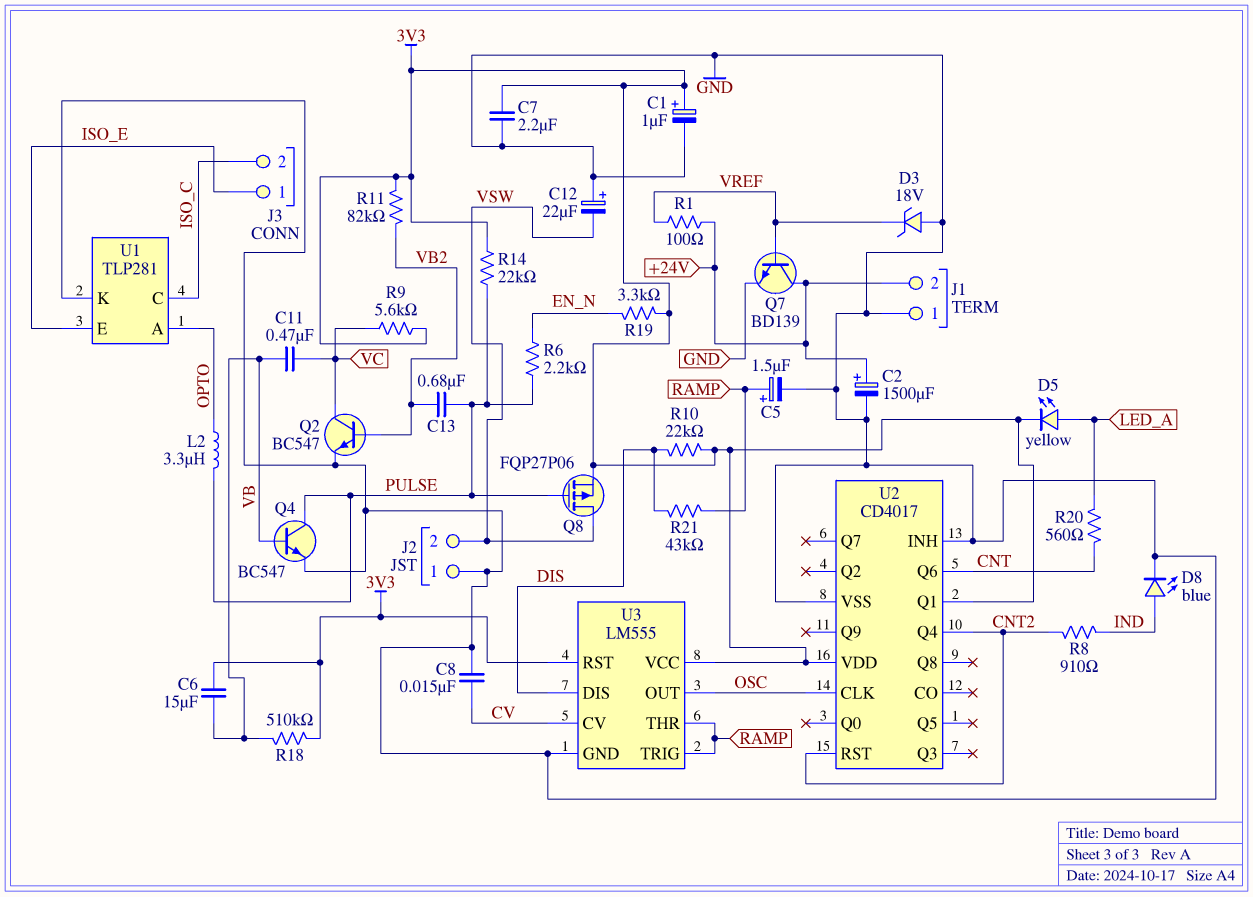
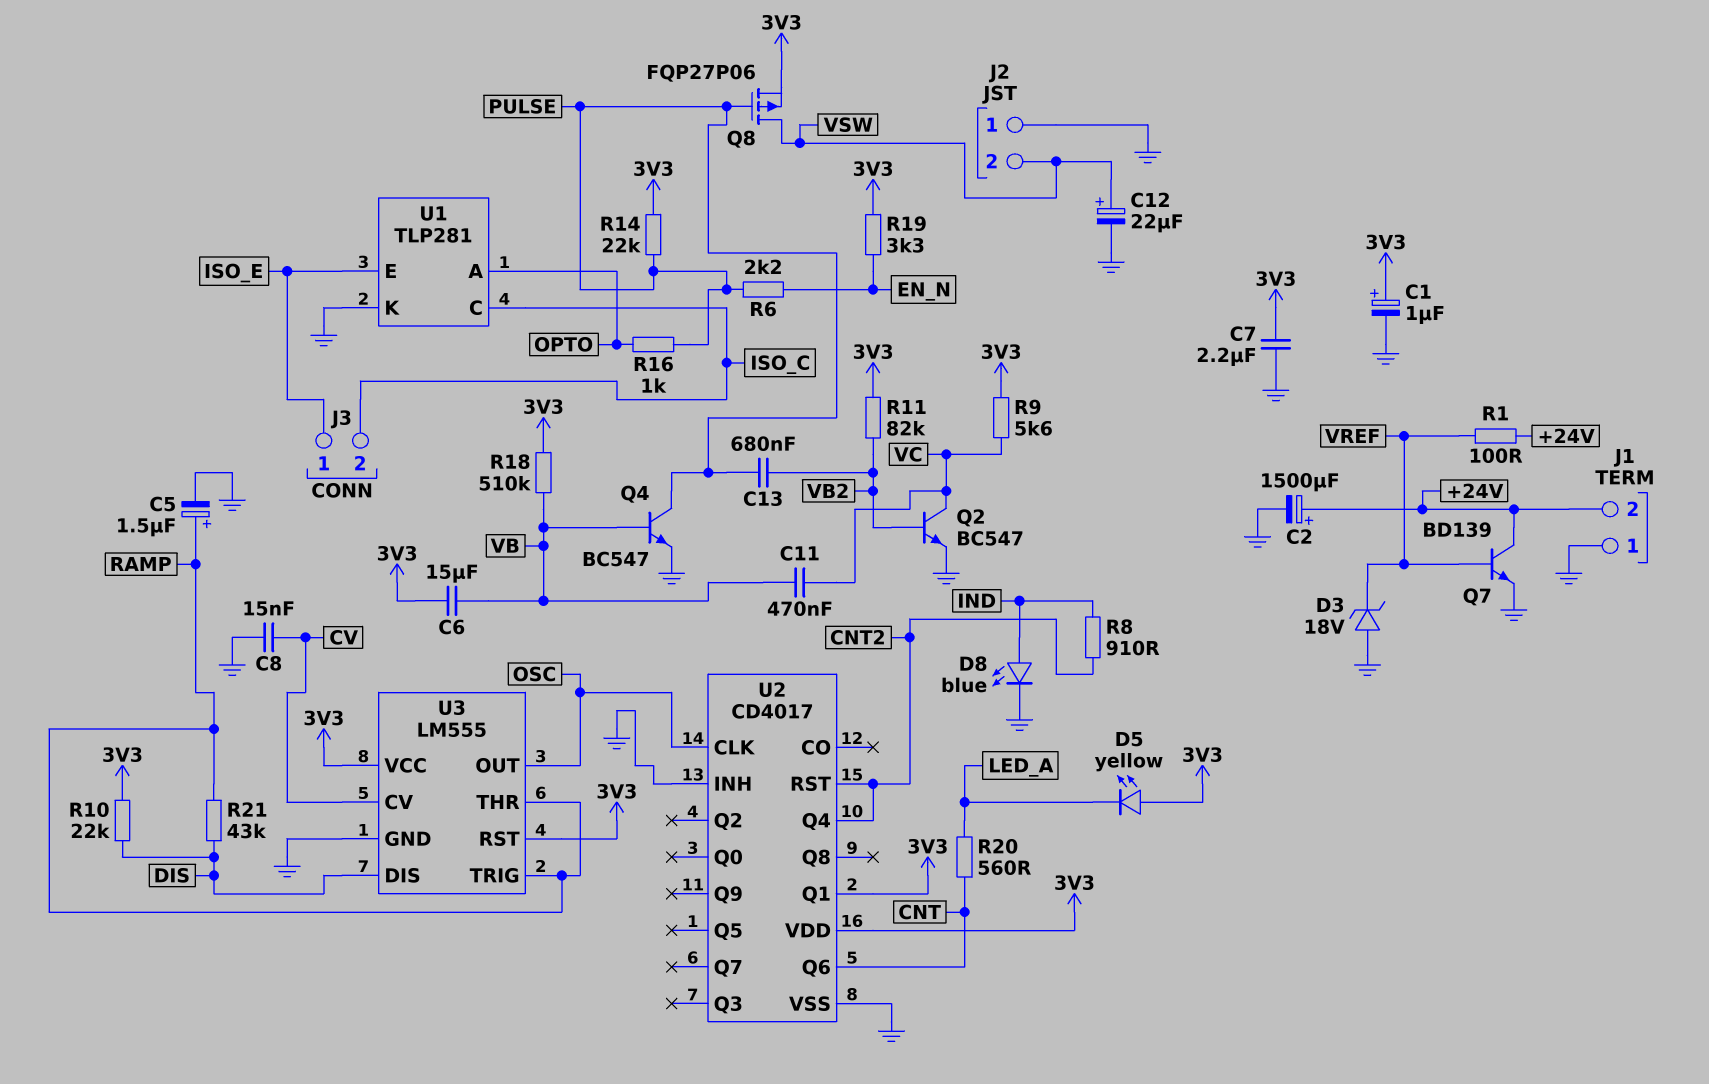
C12: 22uF (plus GND, minus VSW) -> 22uF (plus VSW, minus GND)
D5: LED yellow (A LED_A, K 3V3) -> LED yellow (A 3V3, K LED_A)
L2: 3.3uH (OPTO, PULSE) -> none
R16: none -> 1k (OPTO, PULSE)

